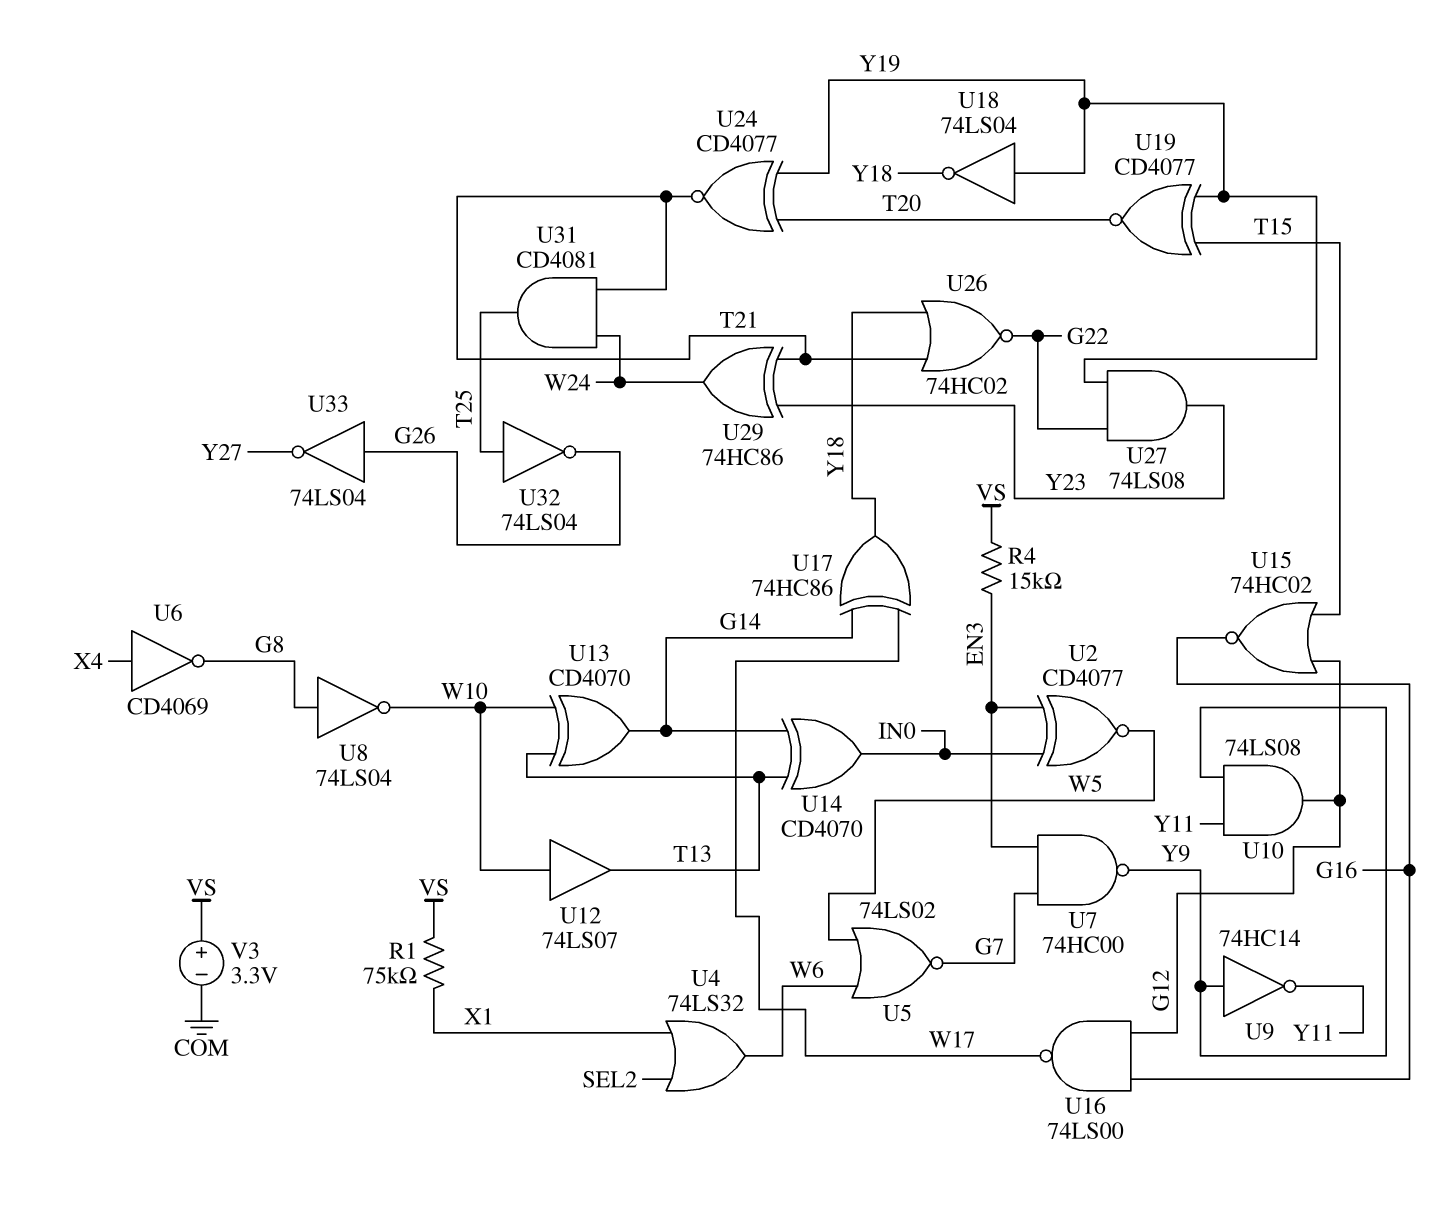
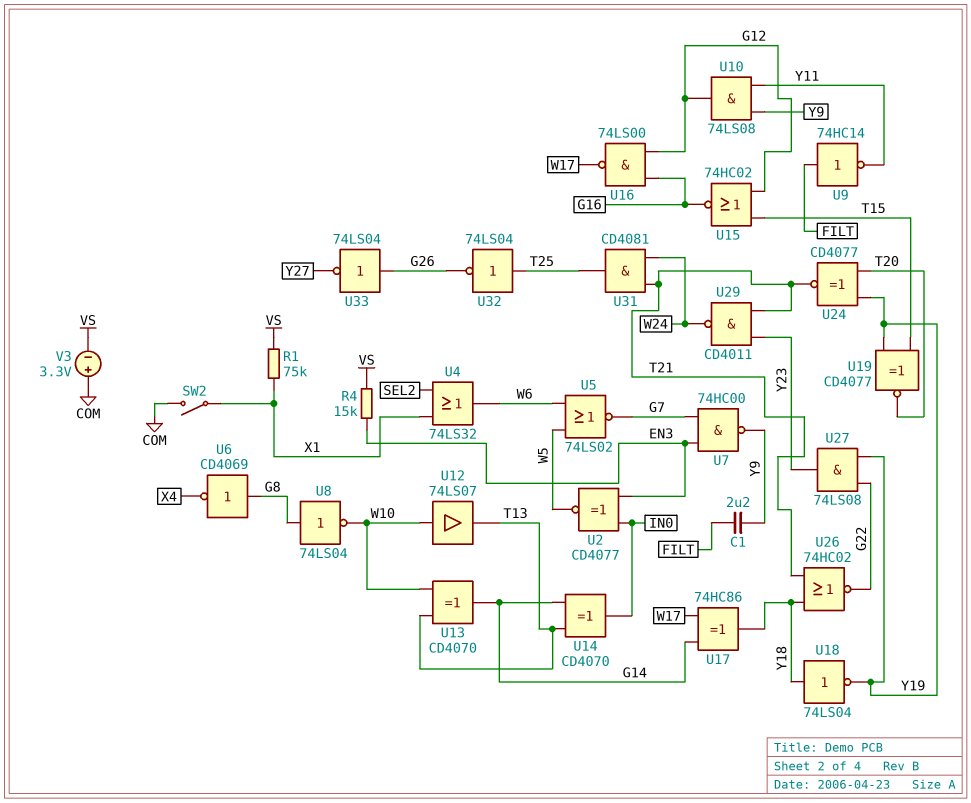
C1: none -> 2.2uF (FILT, Y9)
SW2: none -> switch (COM, X1)
U6: NOT CD4069 (in X4, out G8) -> NOT CD4069 (in G8, out X4)
U9: NOT 74HC14 (in Y9, out Y11) -> NOT 74HC14 (in FILT, out Y11)
U18: NOT 74LS04 (in Y19, out Y18) -> NOT 74LS04 (in Y18, out Y19)
U29: XOR 74HC86 (in T21, in Y23, out W24) -> NAND CD4011 (in T21, in Y23, out W24)
V3: 3.3V (plus VS, minus COM) -> 3.3V (plus COM, minus VS)

